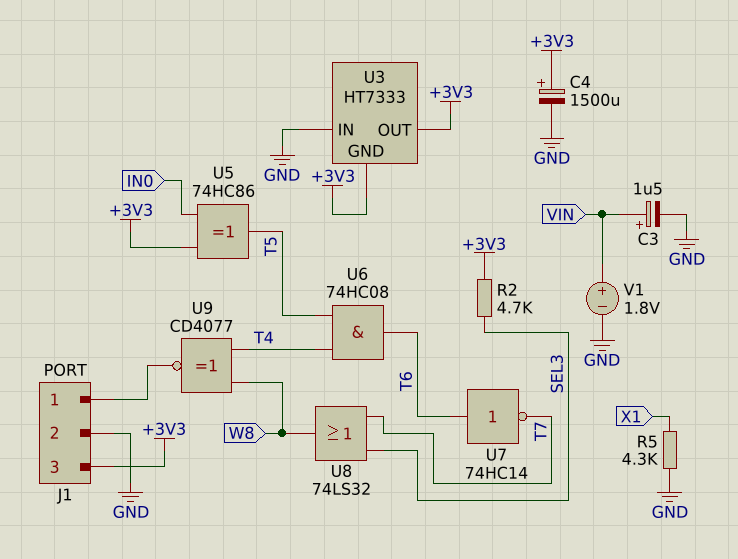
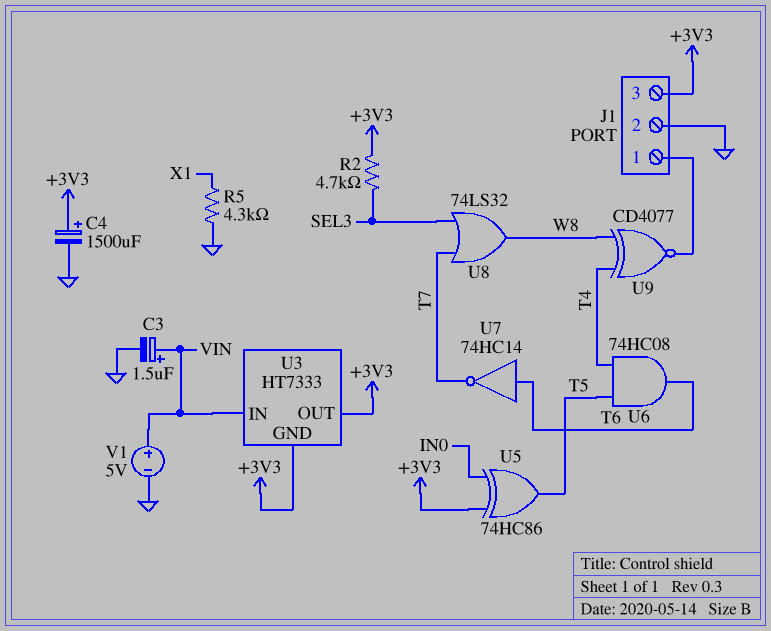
U3 pin IN: GND -> VIN
V1: 1.8V (plus VIN, minus GND) -> 5V (plus VIN, minus GND)

